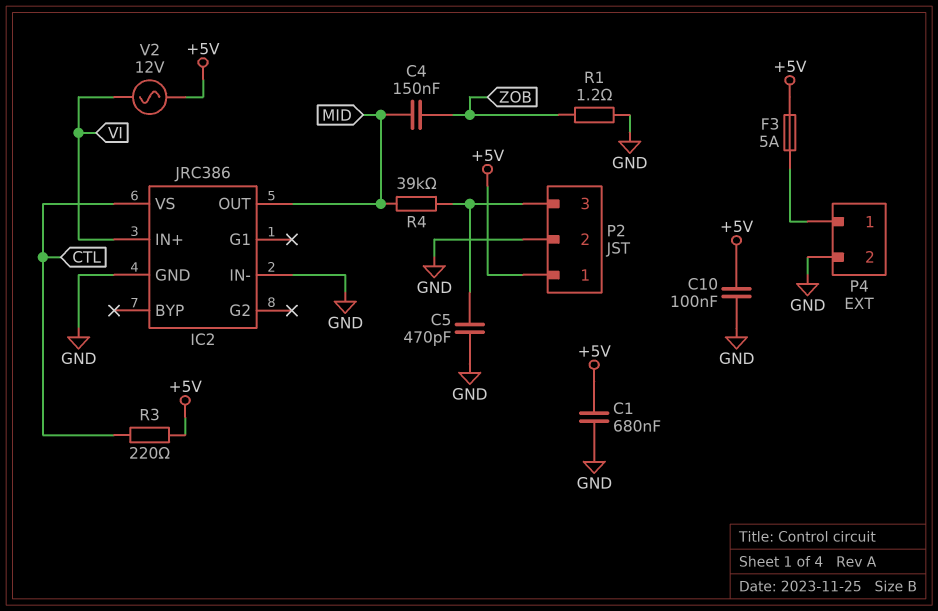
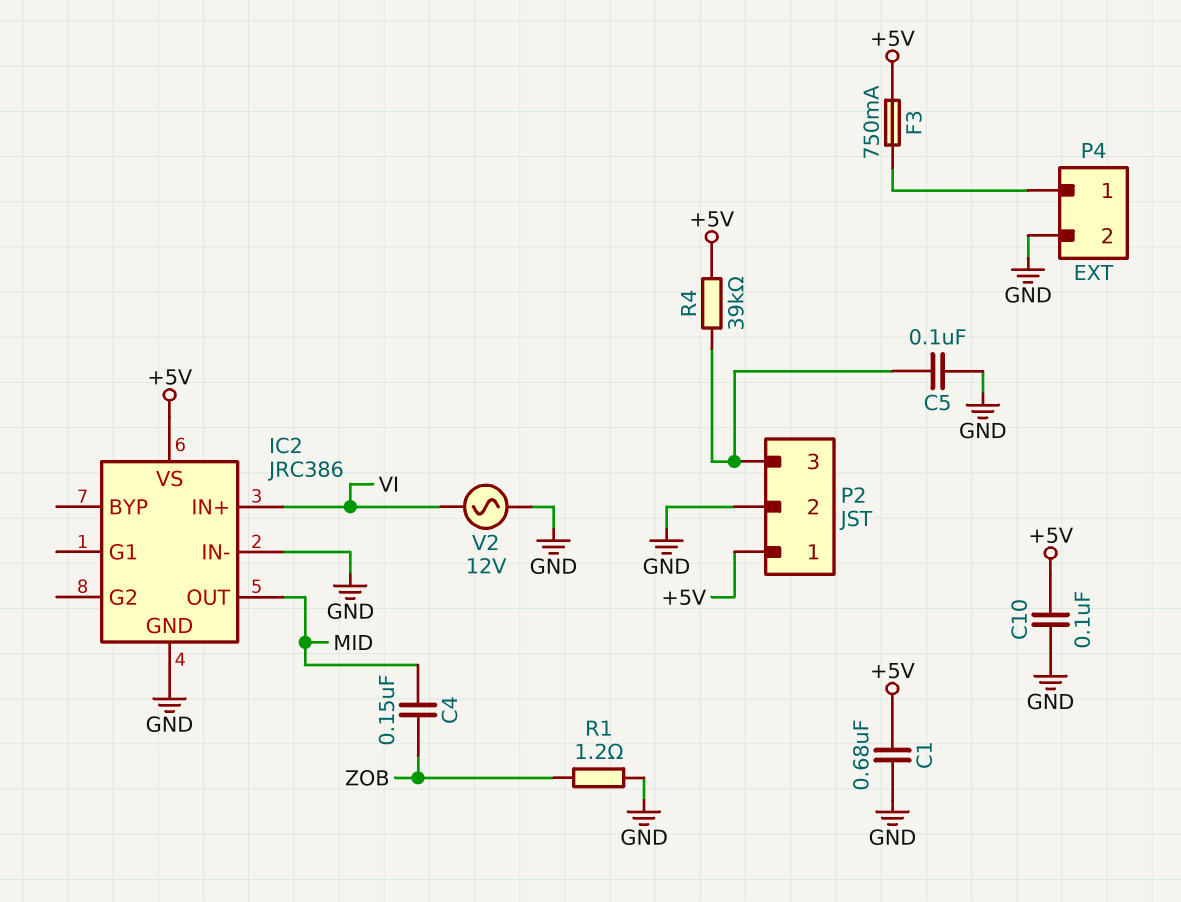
C5: 470pF (GND, P2/3) -> 100nF (GND, P2/3)
F3: 5A (+5V, P4/1) -> 750mA (+5V, P4/1)
IC2 pin VS: CTL -> +5V
R3: 220 (+5V, CTL) -> none
R4: 39k (MID, P2/3) -> 39k (+5V, P2/3)
V2: AC 12V (+5V, VI) -> AC 12V (GND, VI)

